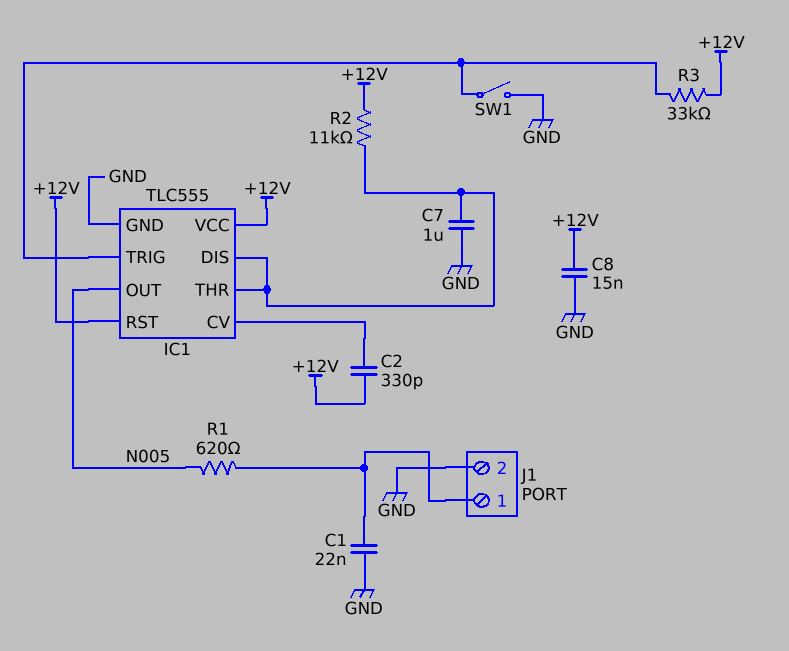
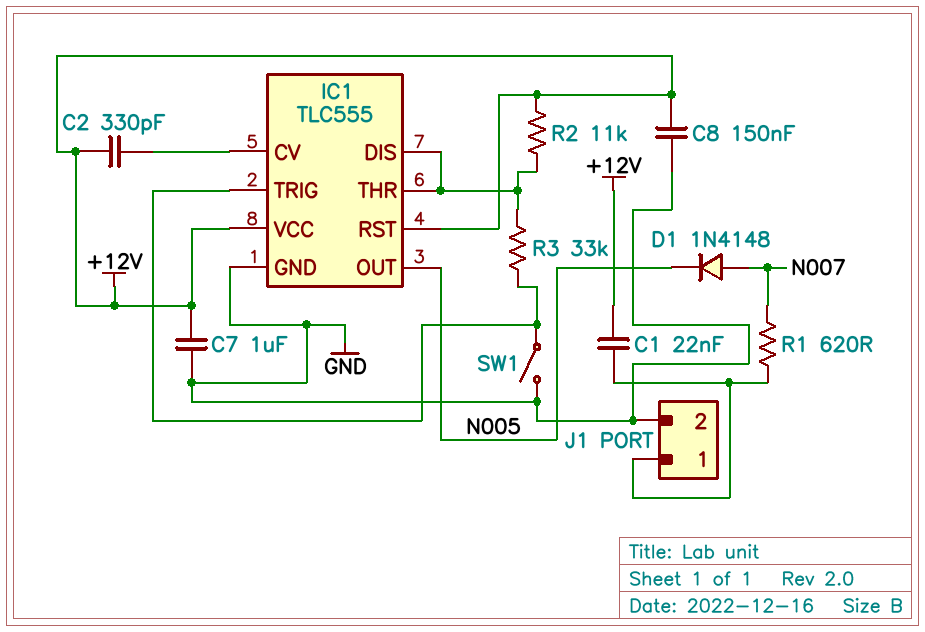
C1: 22nF (GND, J1/1) -> 22nF (+12V, J1/1)
C7: 1uF (GND, IC1/DIS) -> 1uF (+12V, GND)
C8: 15nF (+12V, GND) -> 150nF (+12V, GND)
D1: none -> diode 1N4148 (A N007, K N005)
R1: 620 (J1/1, N005) -> 620 (J1/1, N007)
R3: 33k (+12V, IC1/TRIG) -> 33k (IC1/DIS, IC1/TRIG)

